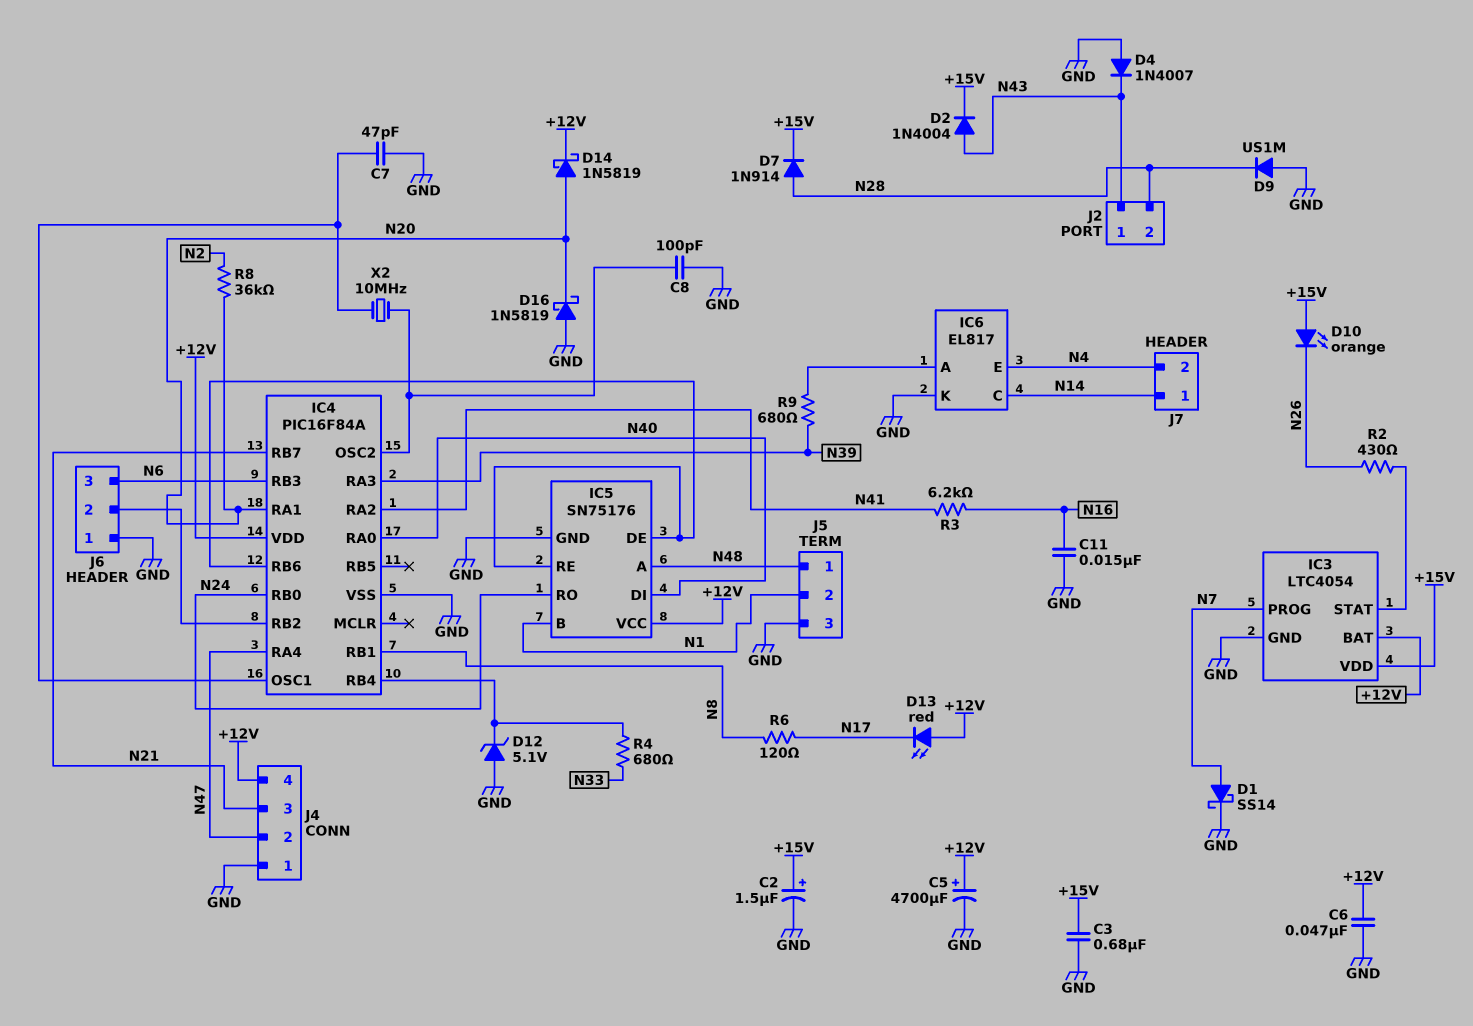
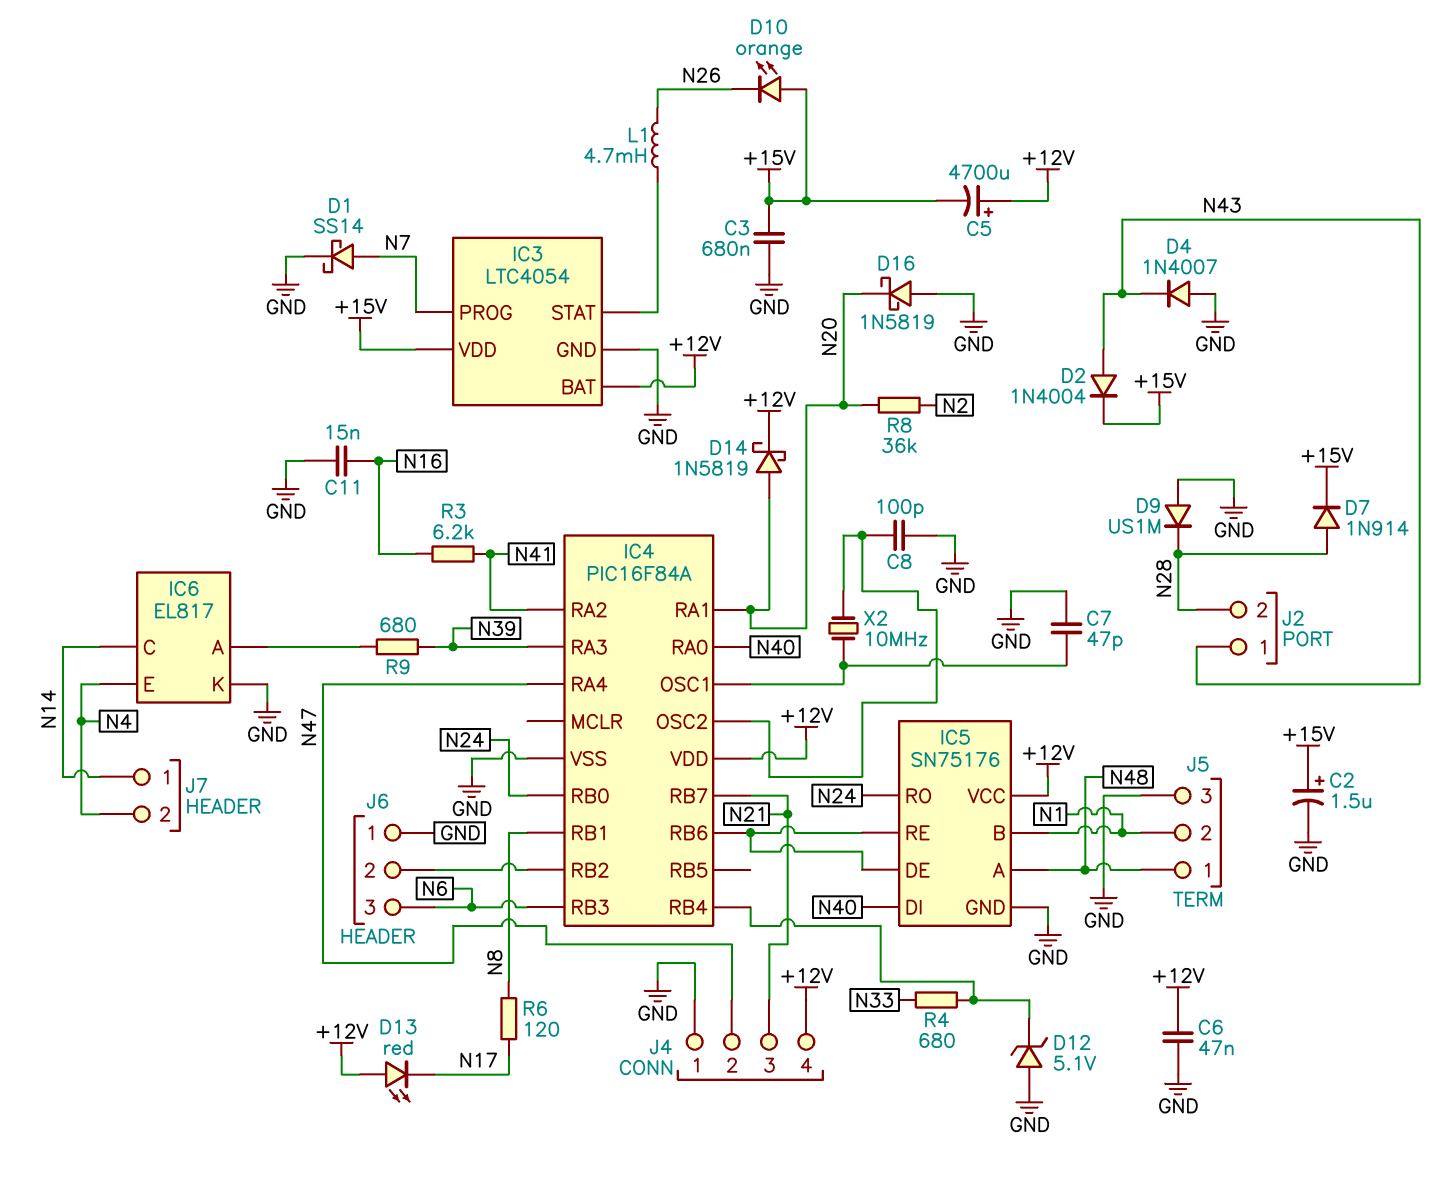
C5: 4700uF (plus +12V, minus GND) -> 4700uF (plus +12V, minus +15V)
L1: none -> 4.7mH (IC3/STAT, N26)
R2: 430 (IC3/STAT, N26) -> none

